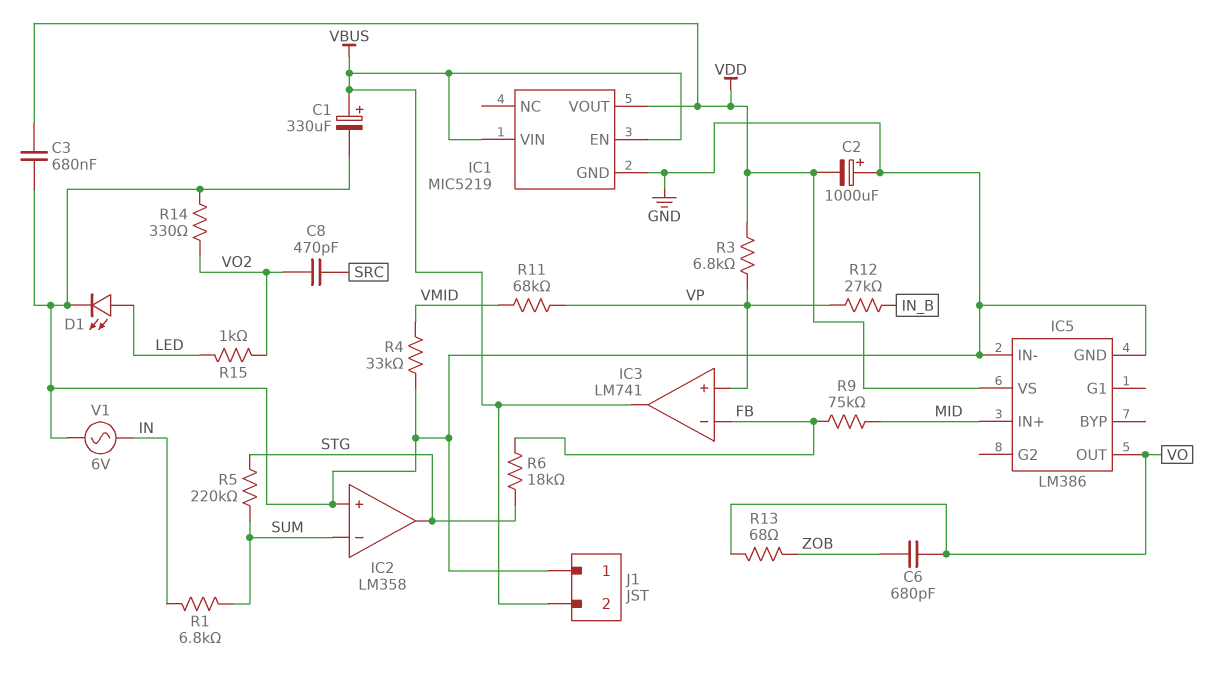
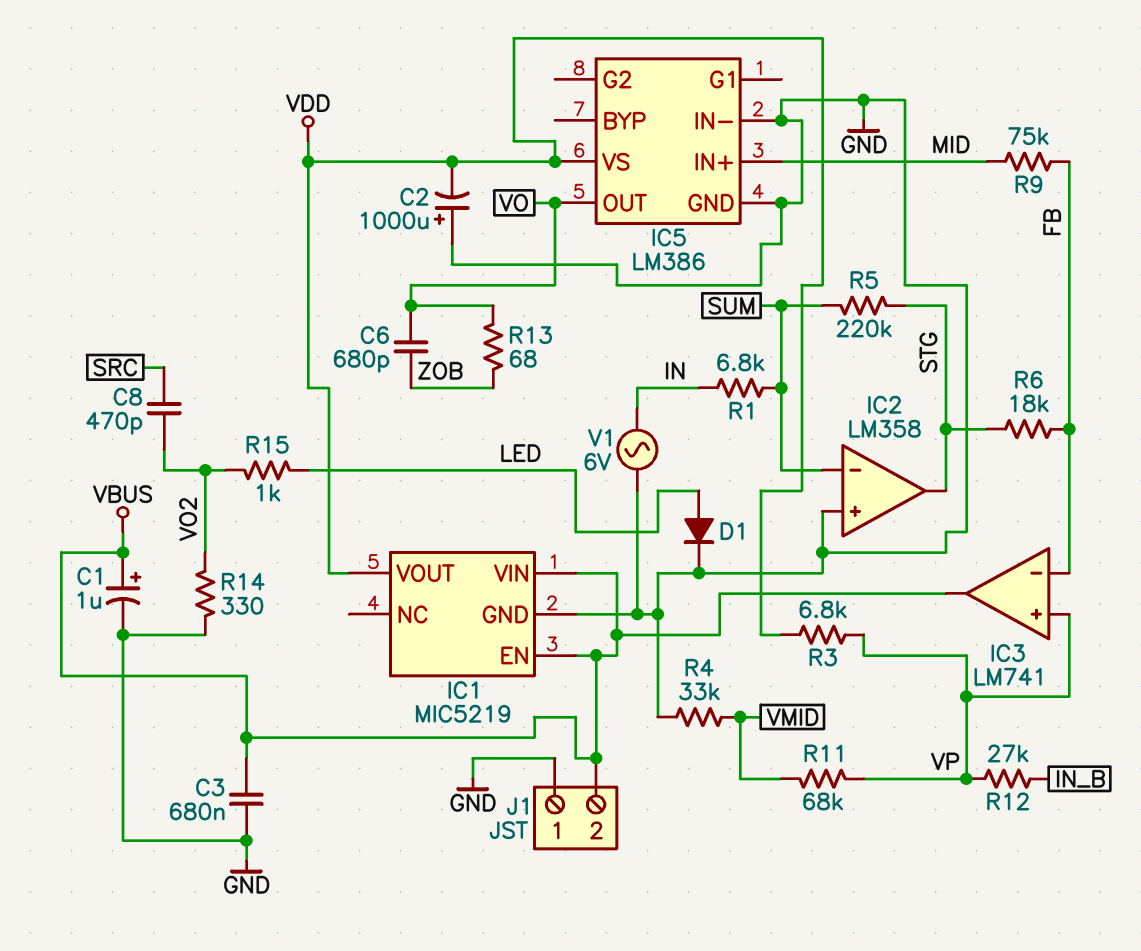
C1: 330uF (plus VBUS, minus GND) -> 1uF (plus VBUS, minus GND)
C3: 680nF (GND, VDD) -> 680nF (GND, VBUS)
D1: LED (A LED, K GND) -> diode (A LED, K GND)

